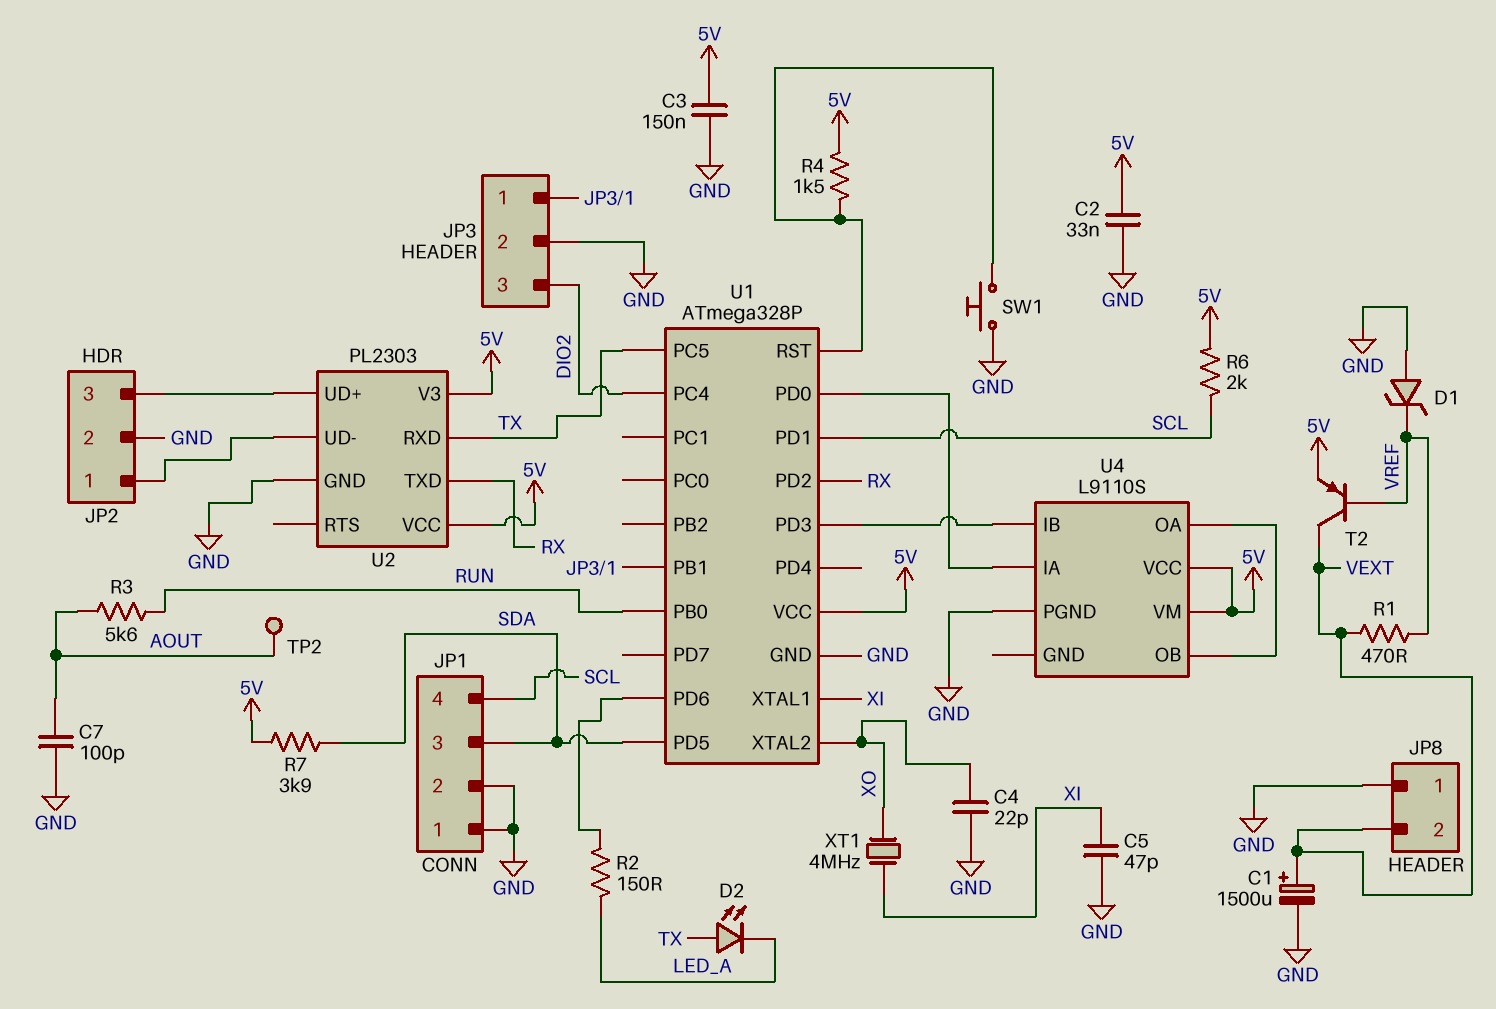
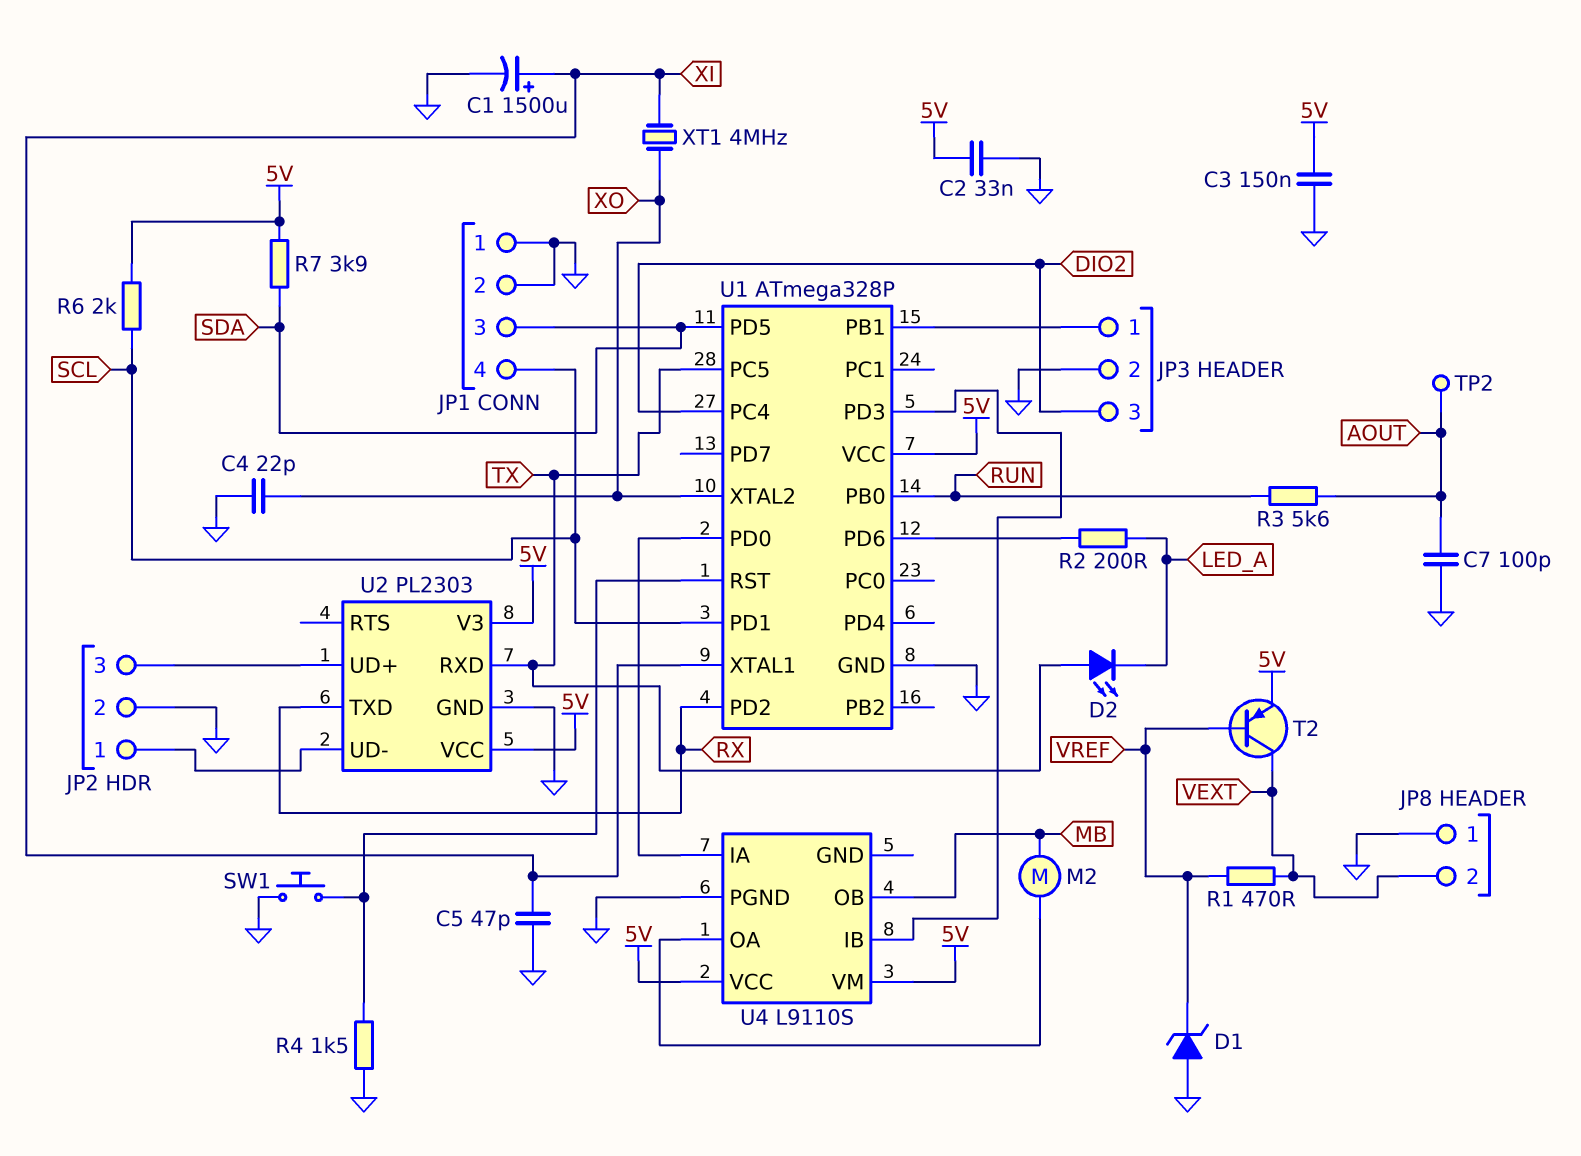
C1: 1500uF (plus VEXT, minus GND) -> 1500uF (plus XI, minus GND)
M2: none -> motor (MB, U4/OA)
R2: 150 (LED_A, U1/PD6) -> 200 (LED_A, U1/PD6)
R4: 1.5k (5V, U1/RST) -> 1.5k (GND, U1/RST)
U4 pin OB: U4/OA -> MB

